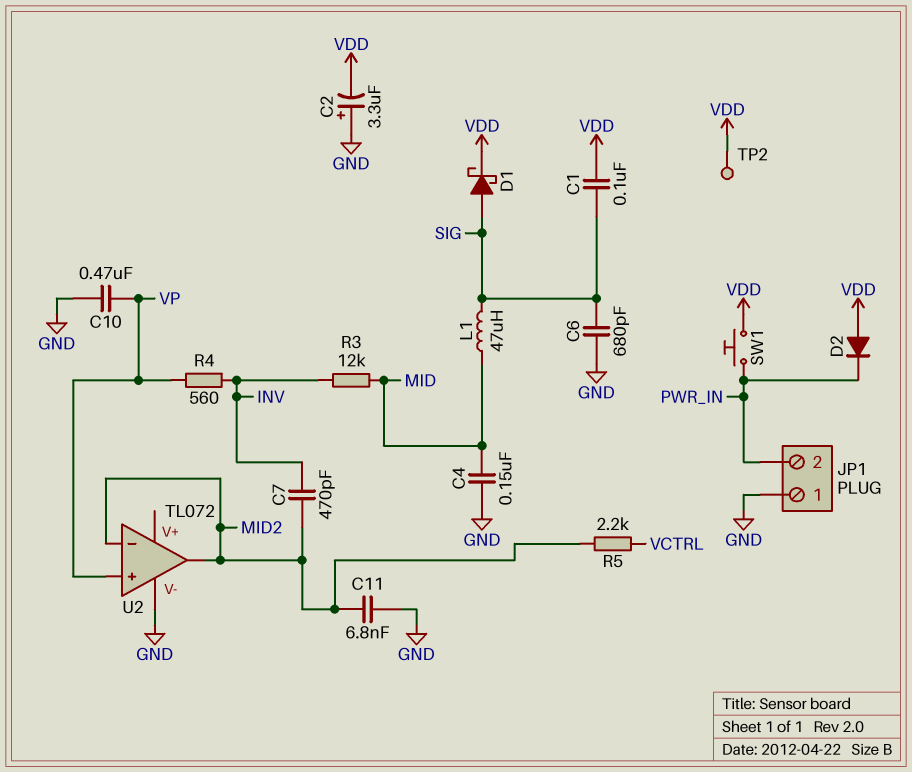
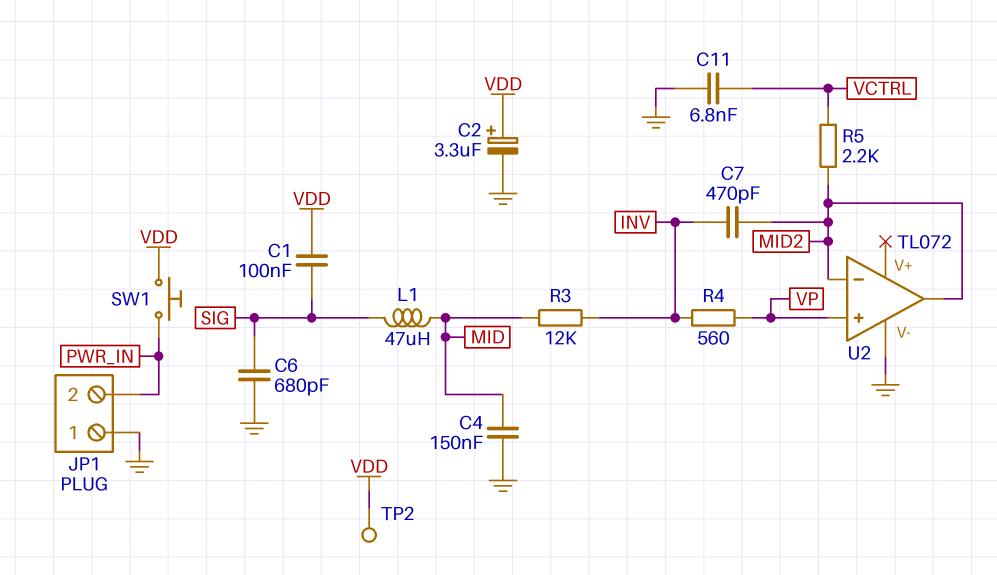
C2: 3.3uF (plus GND, minus VDD) -> 3.3uF (plus VDD, minus GND)
C10: 470nF (GND, VP) -> none
C11: 6.8nF (GND, MID2) -> 6.8nF (GND, VCTRL)
D1: schottky (A SIG, K VDD) -> none
D2: diode (A VDD, K PWR_IN) -> none

